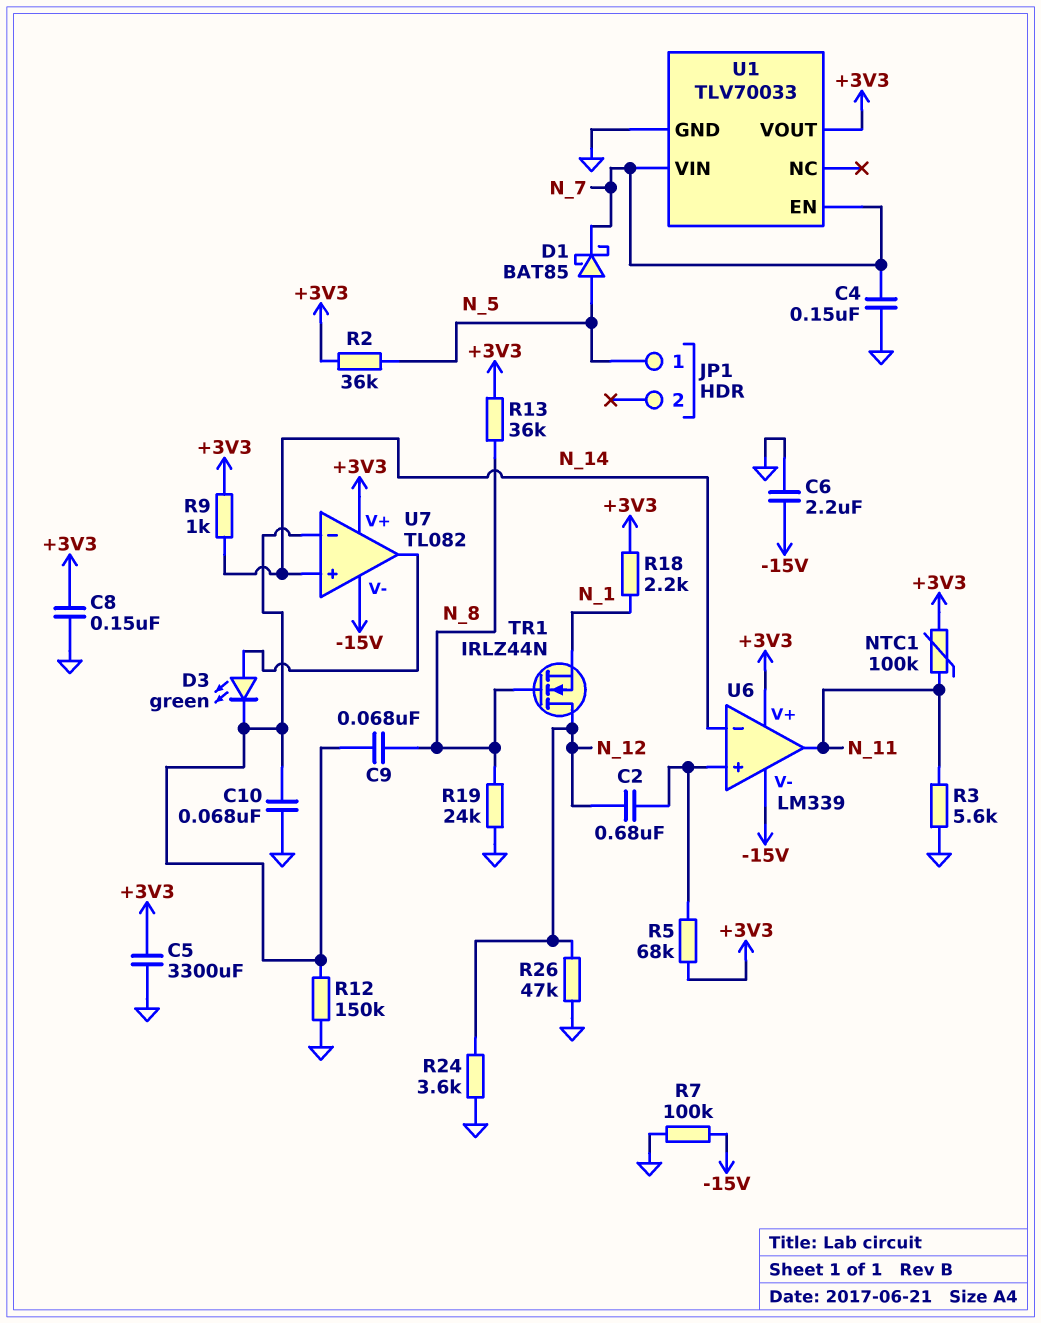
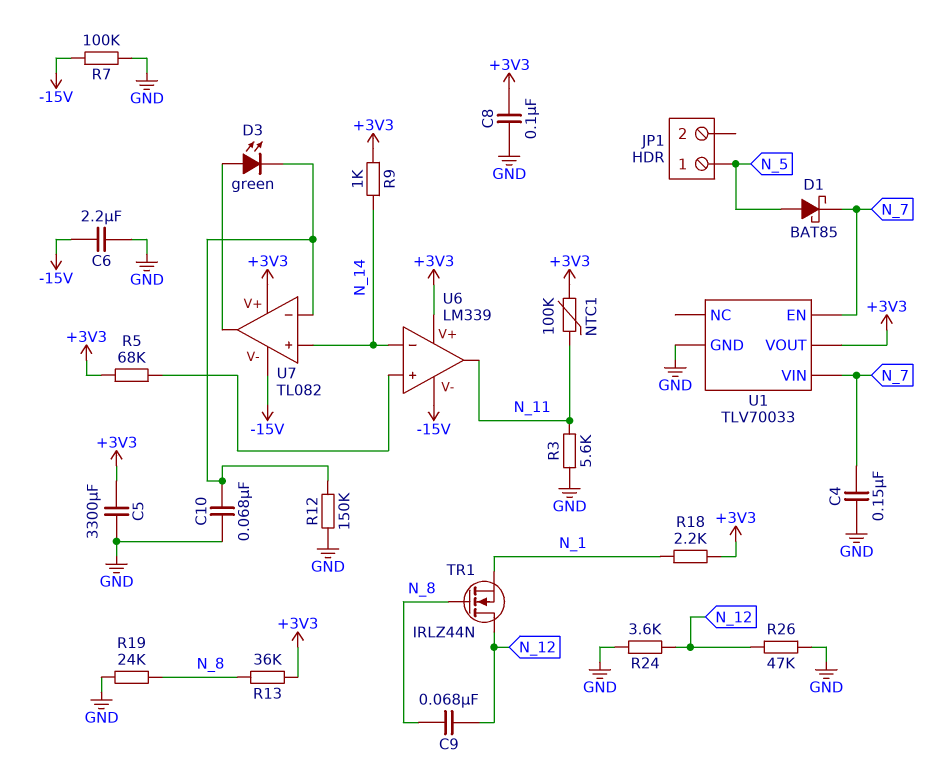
C2: 680nF (N_12, U6/in+) -> none
C8: 150nF (+3V3, GND) -> 100nF (+3V3, GND)
C9: 68nF (N_8, U7/in-) -> 68nF (N_8, N_12)
R2: 36k (+3V3, N_5) -> none

